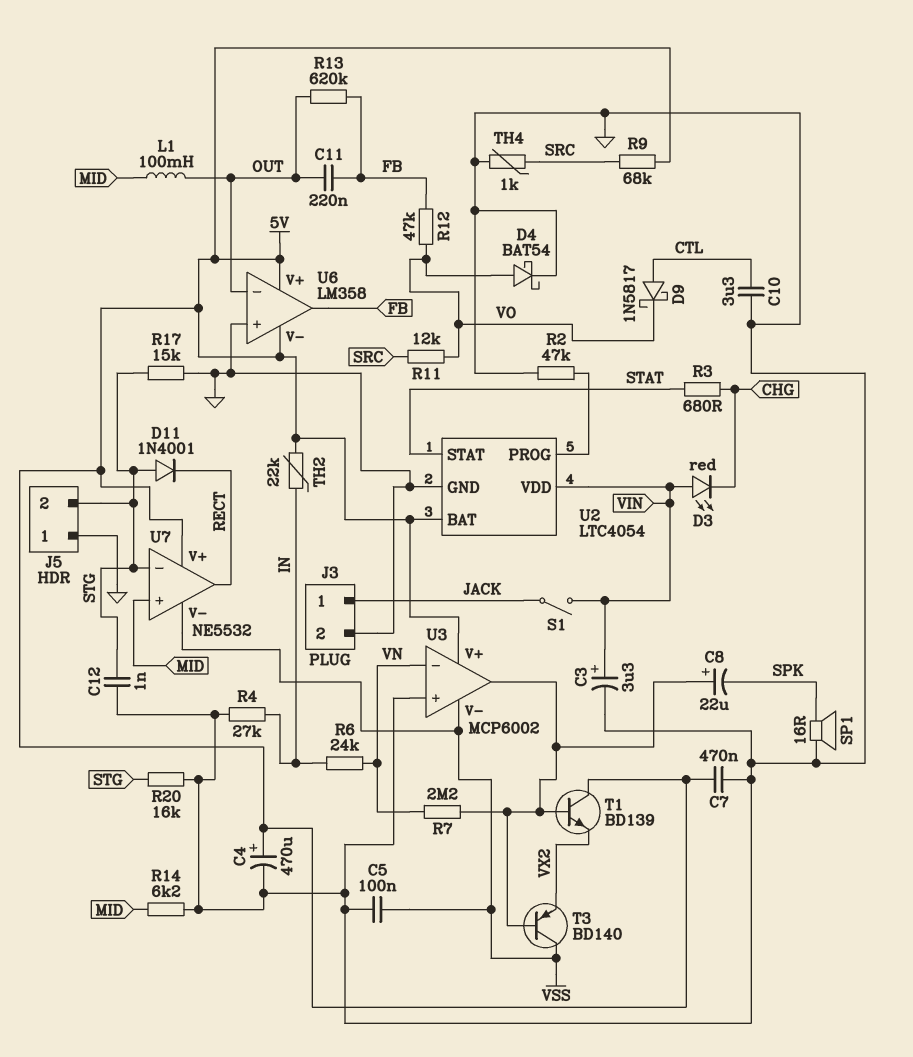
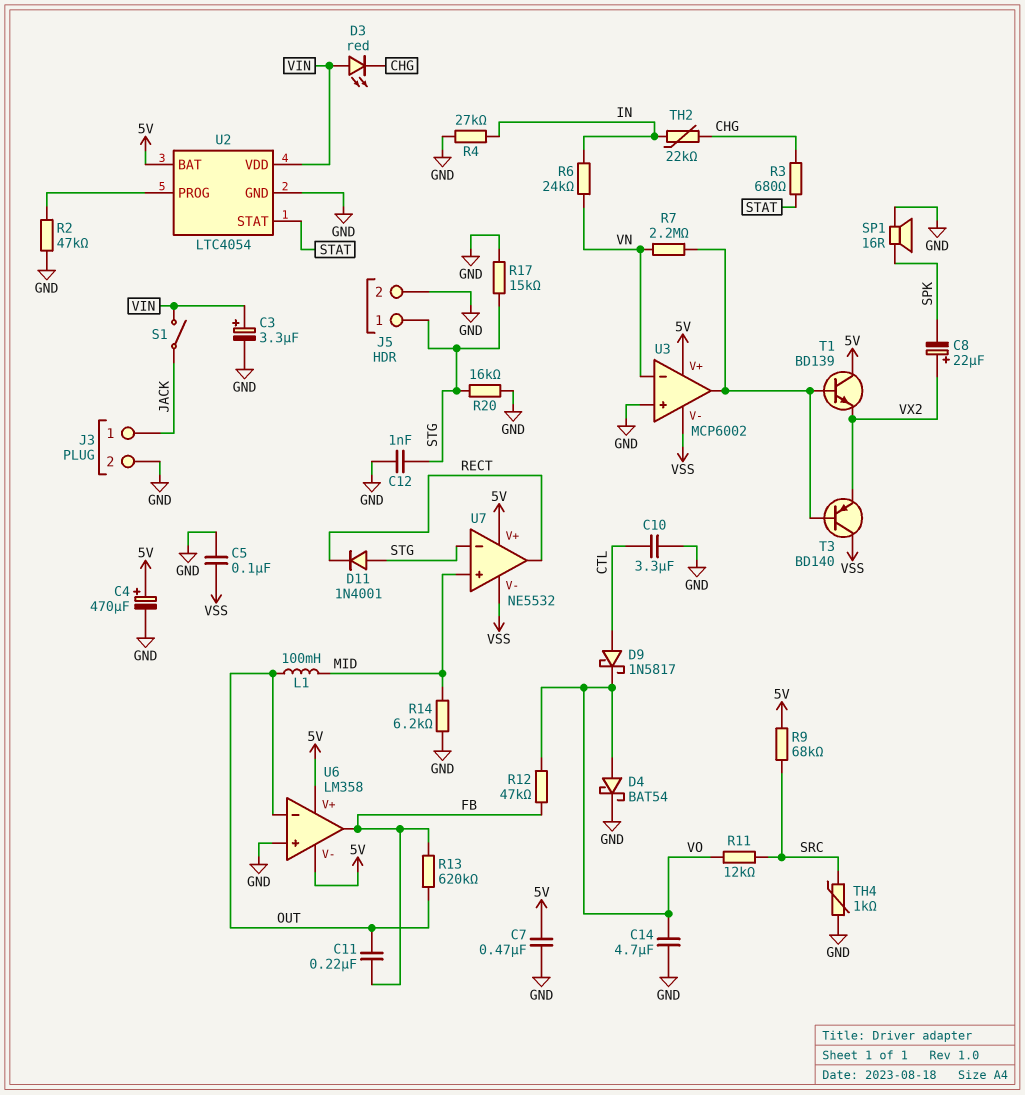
C8: 22uF (plus U3/out, minus SPK) -> 22uF (plus VX2, minus SPK)
C14: none -> 4.7uF (GND, VO)
J5 pin 1: GND -> STG
J5 pin 2: STG -> GND
TH2: 22k (5V, IN) -> 22k (CHG, IN)

